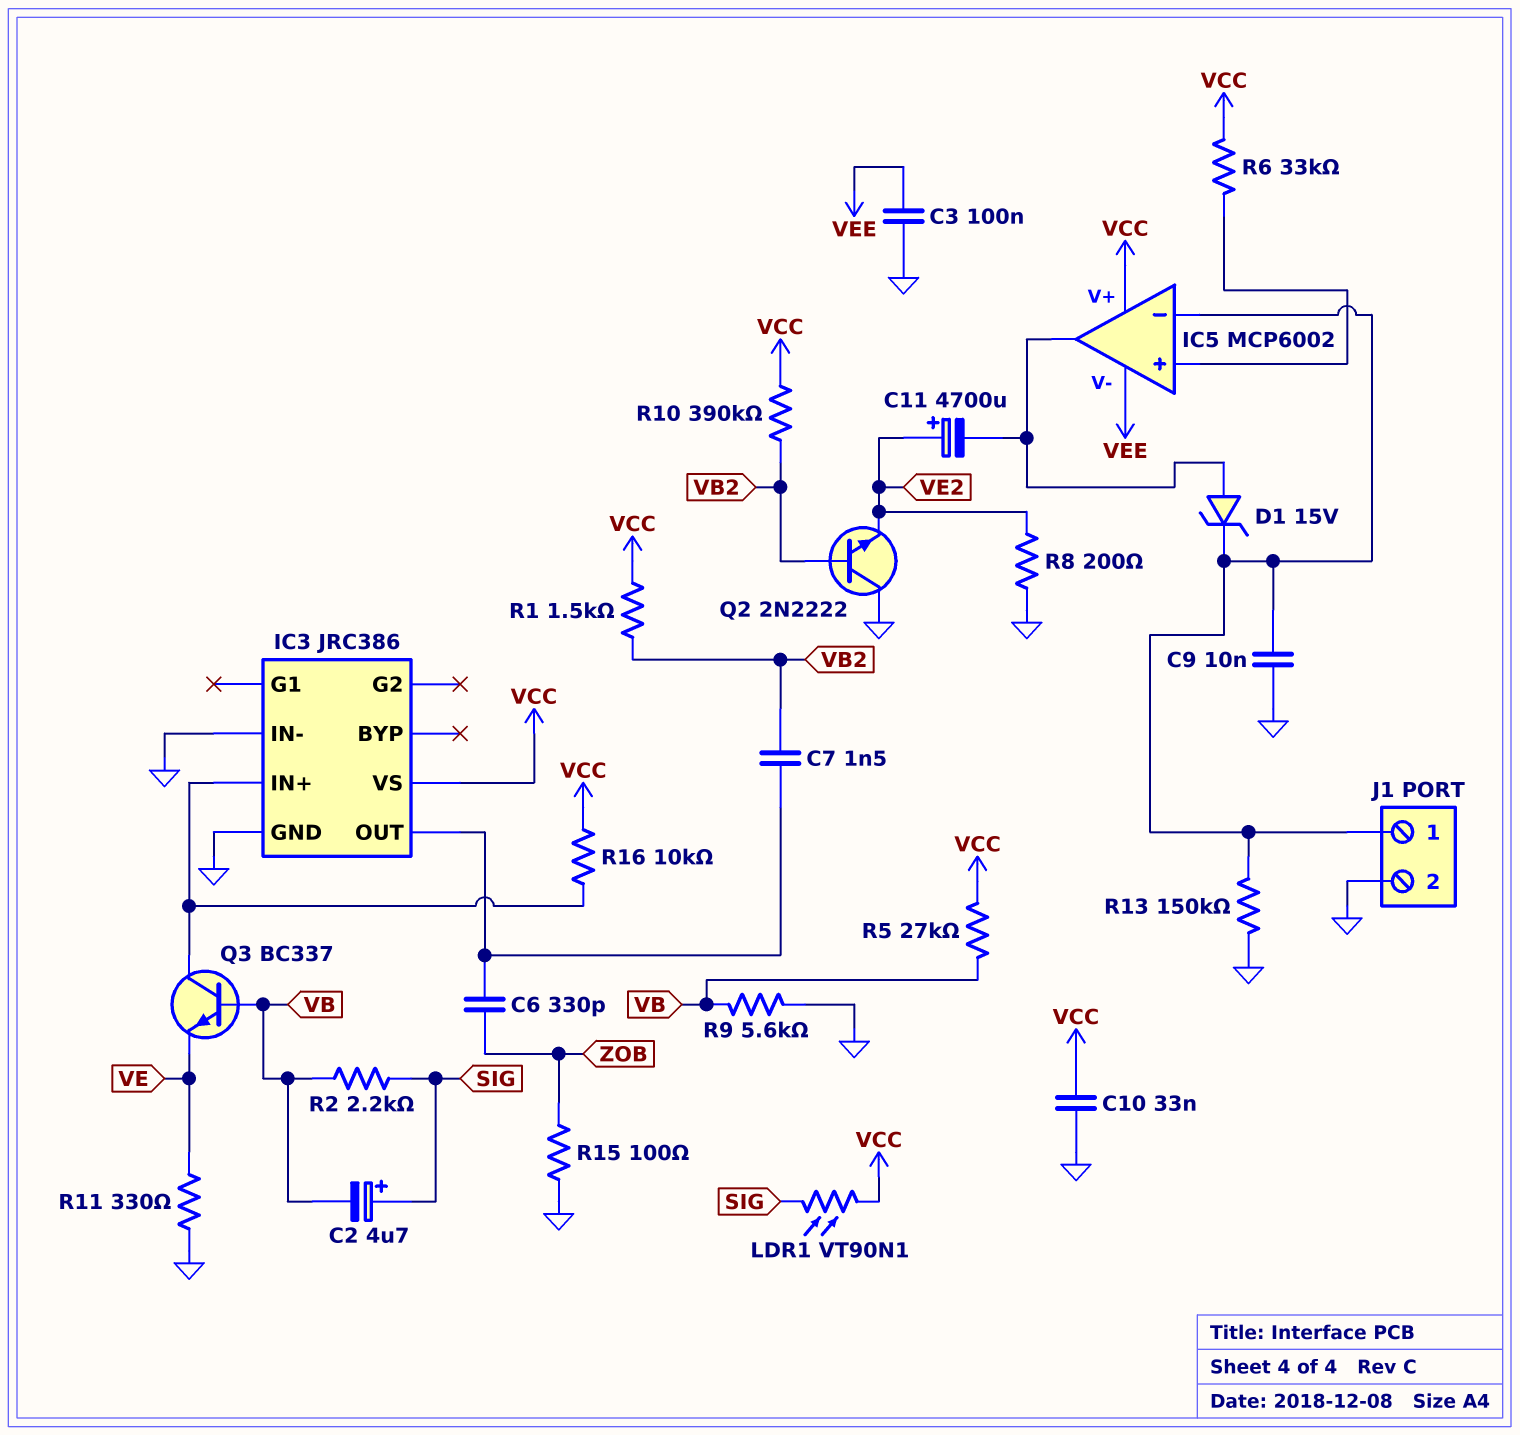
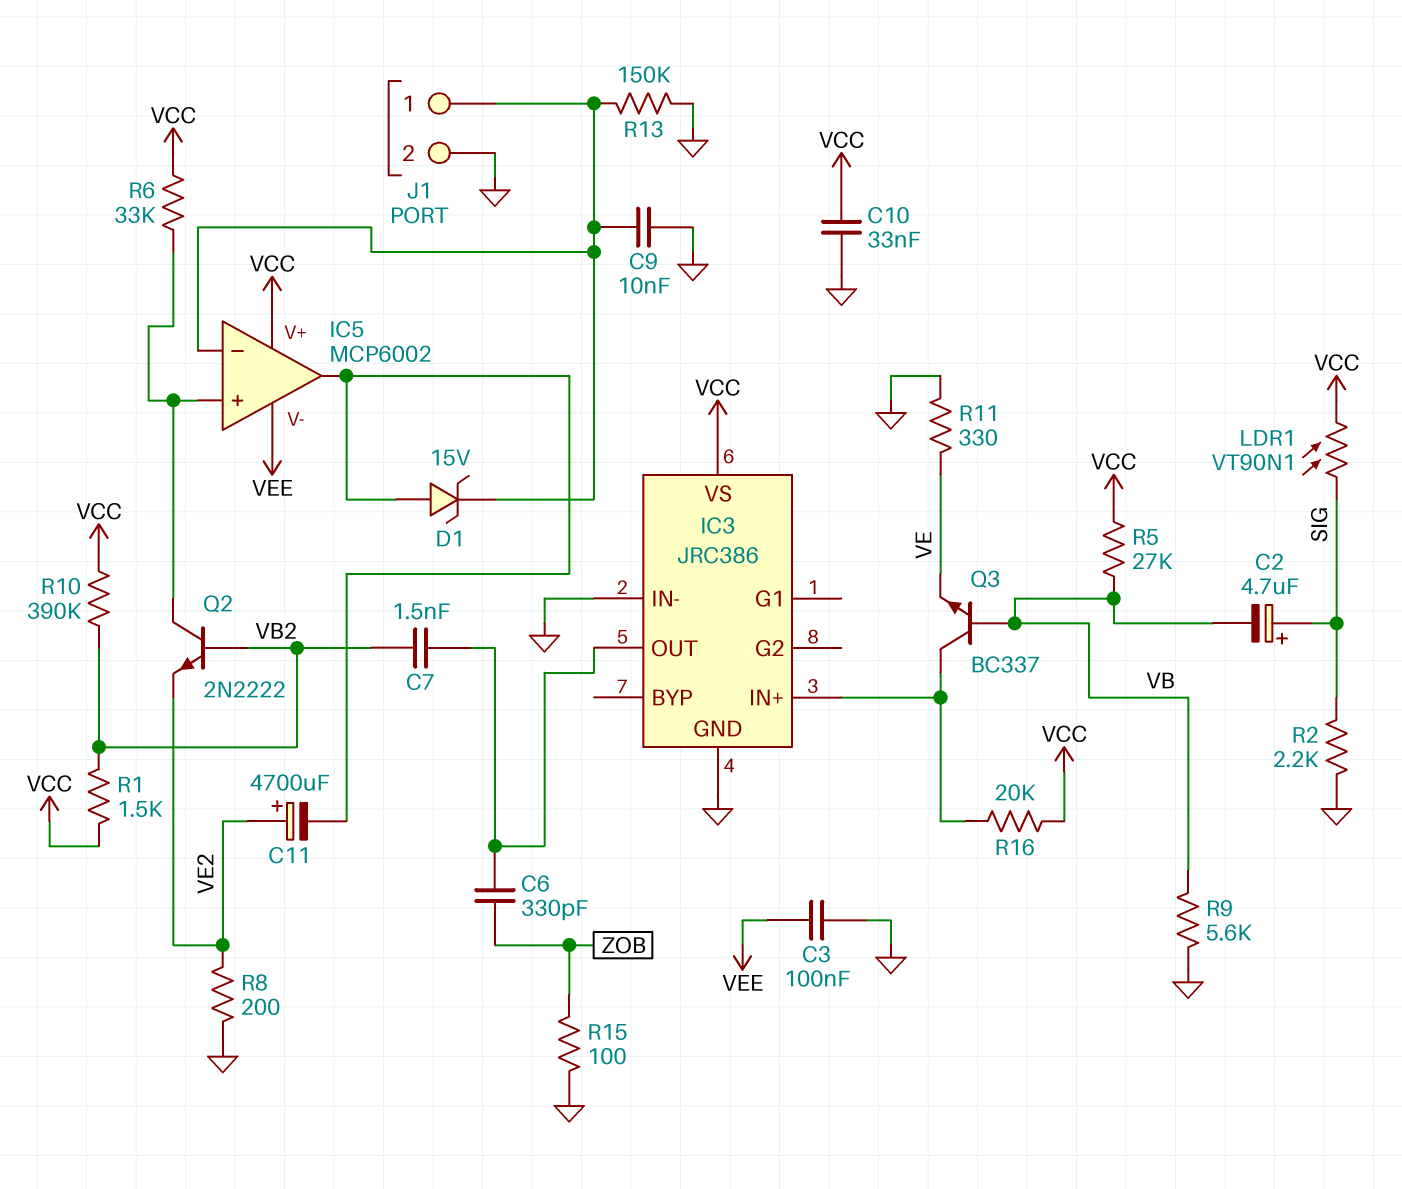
Q2: NPN 2N2222 (B VB2, C GND, E VE2) -> NPN 2N2222 (B VB2, C IC5/in+, E VE2)
R2: 2.2k (SIG, VB) -> 2.2k (GND, SIG)
R16: 10k (IC3/IN+, VCC) -> 20k (IC3/IN+, VCC)

